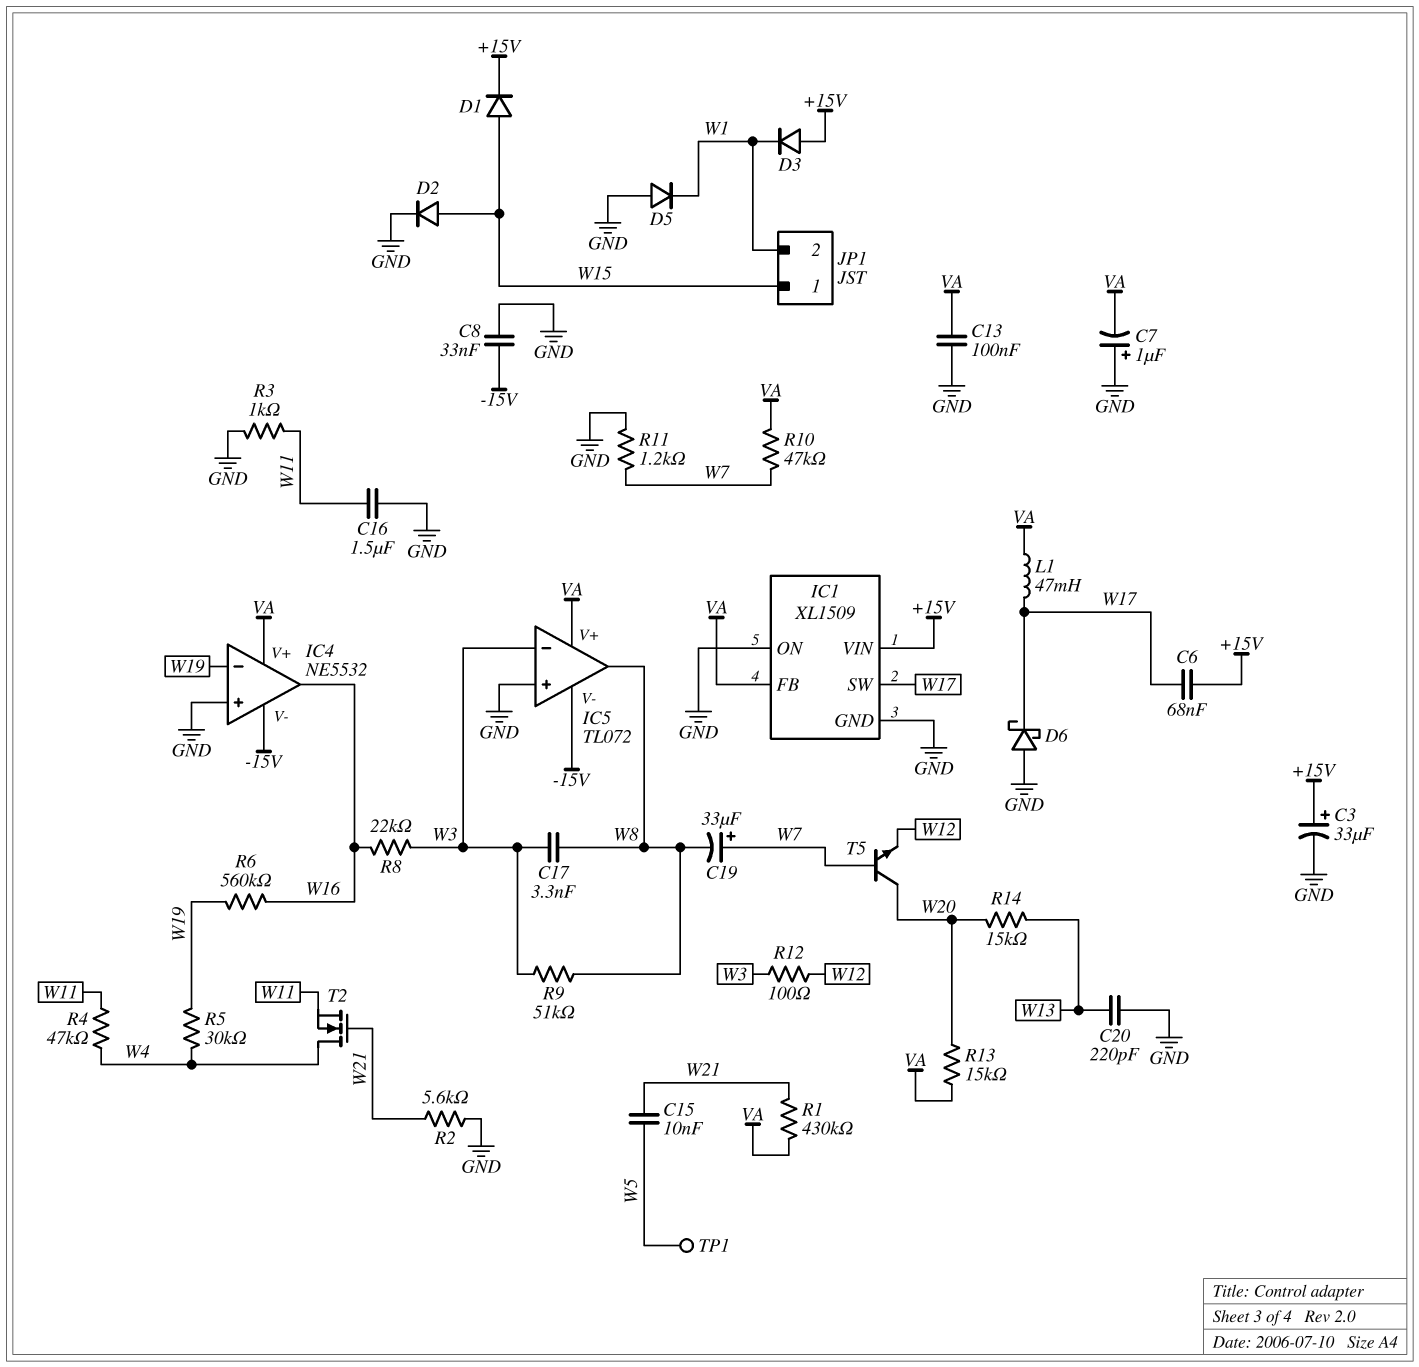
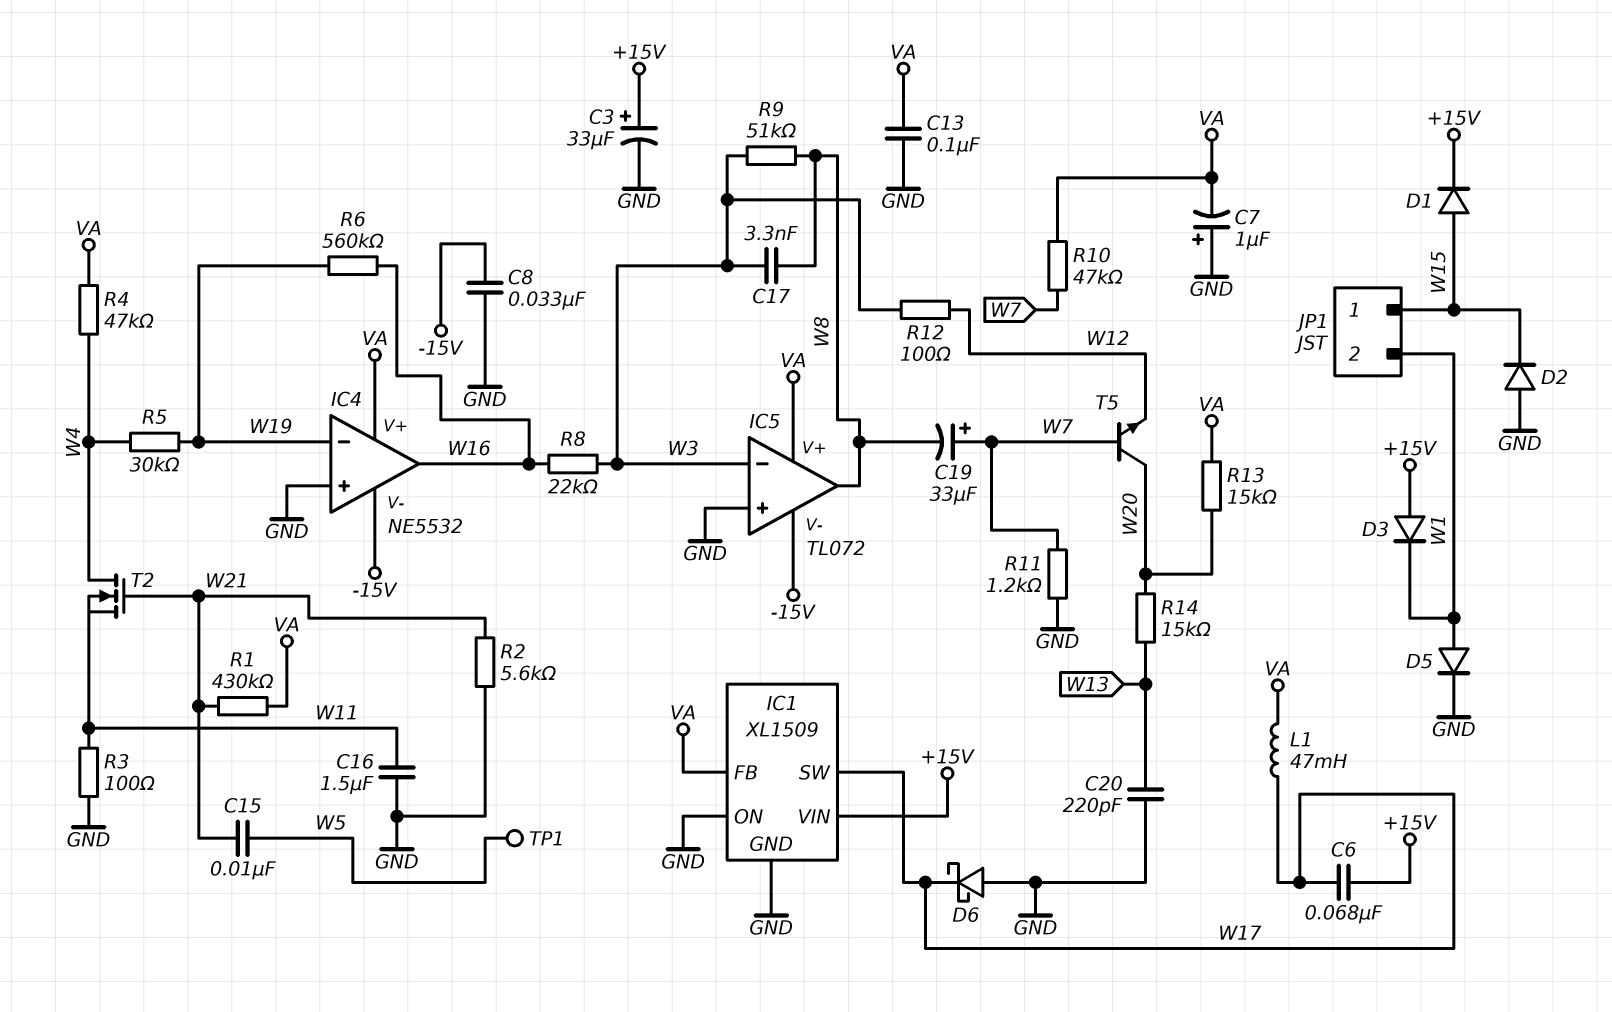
D2: diode (A W15, K GND) -> diode (A GND, K W15)
D5: diode (A GND, K W1) -> diode (A W1, K GND)
R3: 1k (GND, W11) -> 100 (GND, W11)
R4: 47k (W4, W11) -> 47k (VA, W4)

